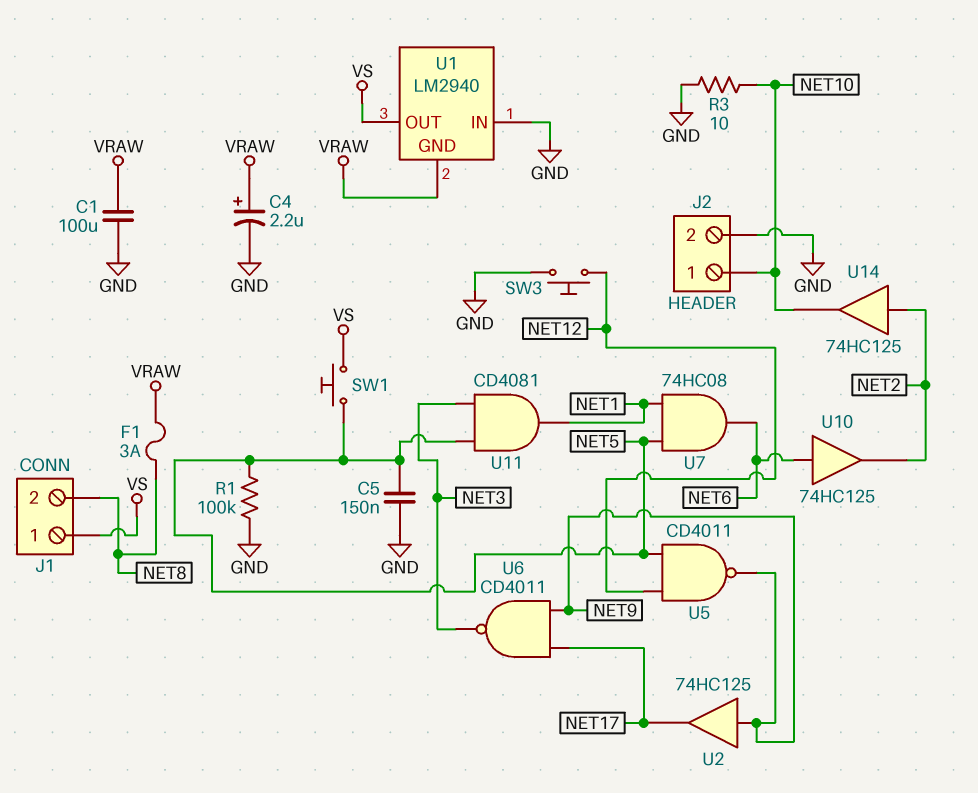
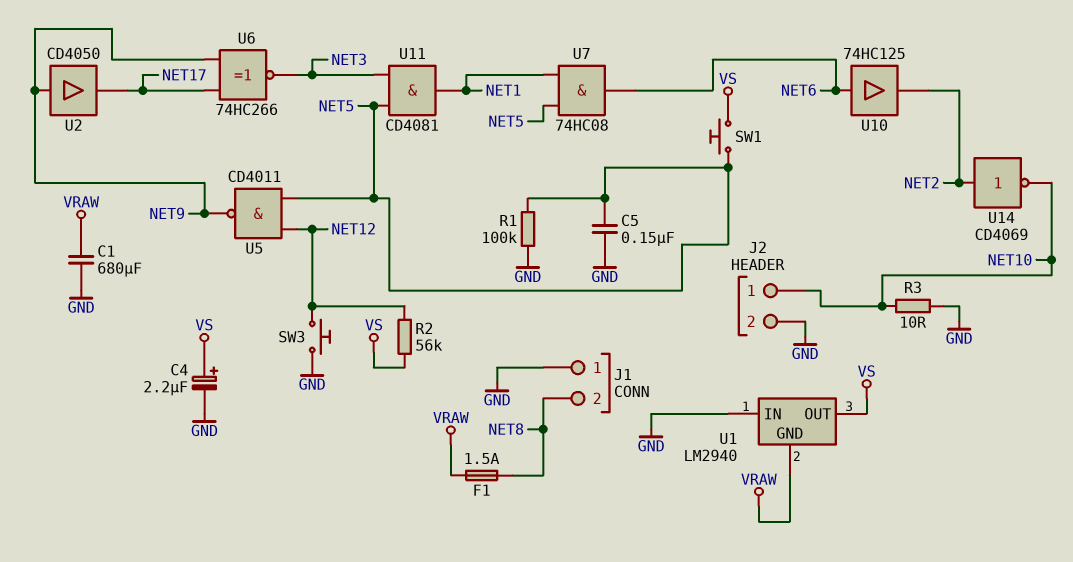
C1: 100uF (GND, VRAW) -> 680uF (GND, VRAW)
C4: 2.2uF (plus VRAW, minus GND) -> 2.2uF (plus VS, minus GND)
F1: 3A (NET8, VRAW) -> 1.5A (NET8, VRAW)
J1 pin 1: VS -> GND
R2: none -> 56k (NET12, VS)
U2: buffer 74HC125 (in NET9, out NET17) -> buffer CD4050 (in NET9, out NET17)
U6: NAND CD4011 (in NET9, in NET17, out NET3) -> XNOR 74HC266 (in NET9, in NET17, out NET3)
U14: buffer 74HC125 (in NET2, out NET10) -> NOT CD4069 (in NET2, out NET10)

